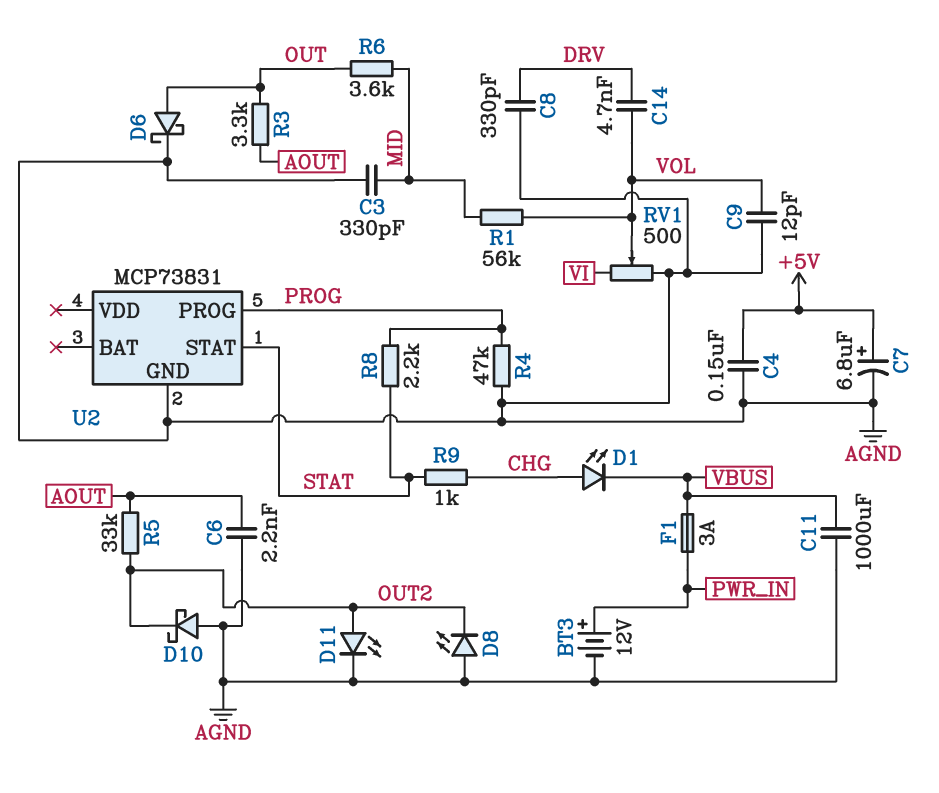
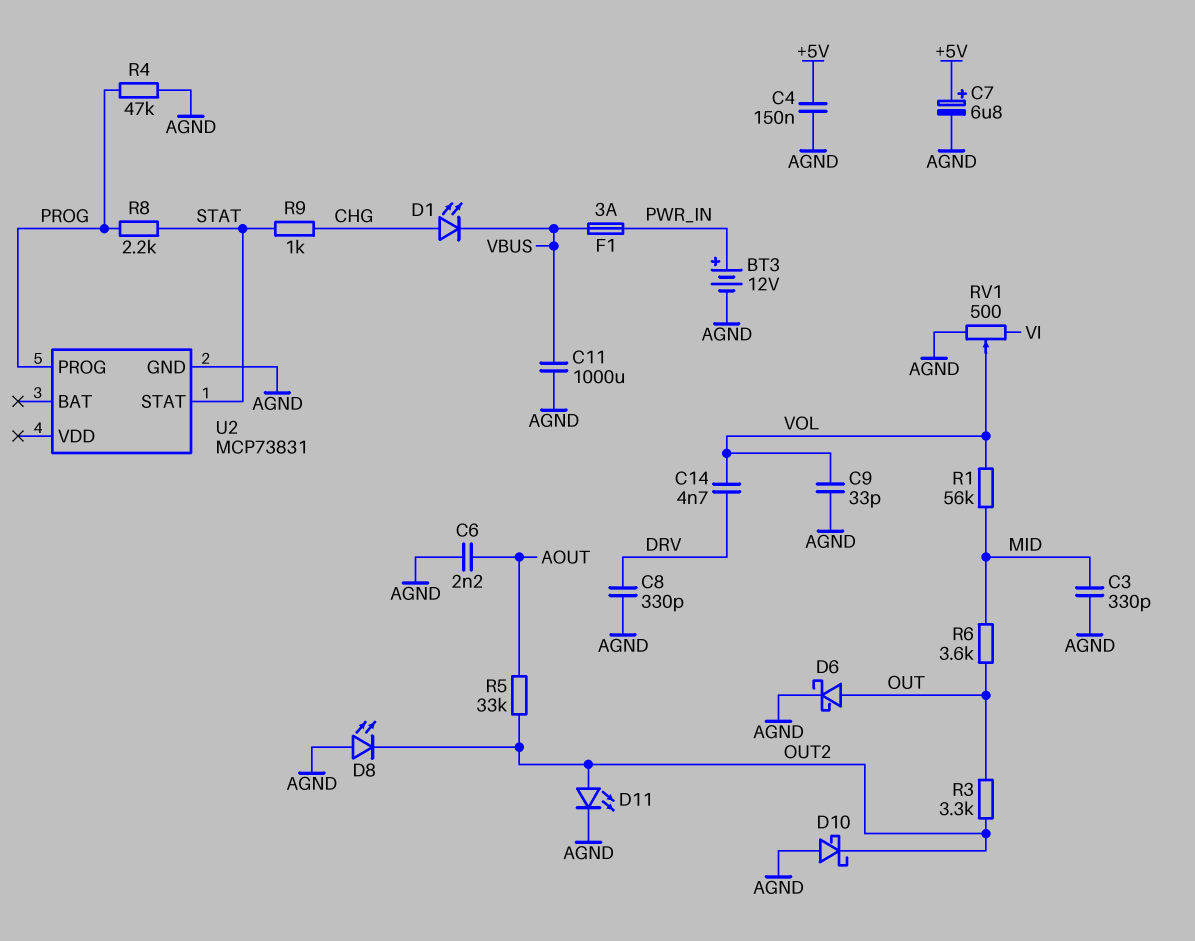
C9: 12pF (AGND, VOL) -> 33pF (AGND, VOL)
R3: 3.3k (AOUT, OUT) -> 3.3k (OUT, OUT2)

